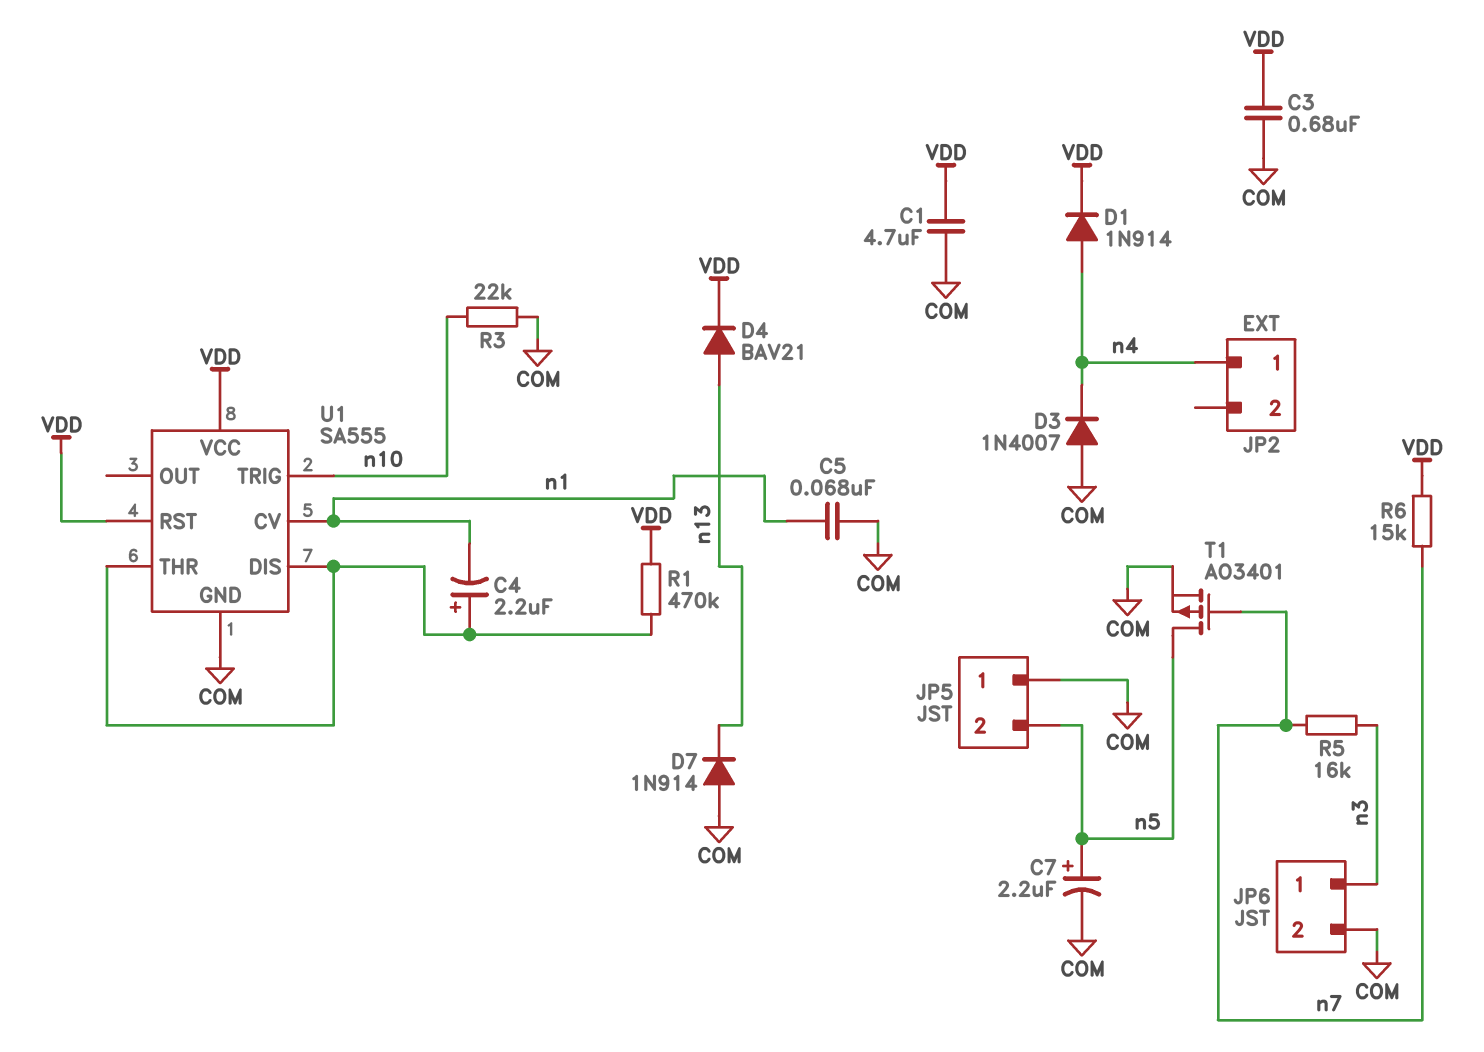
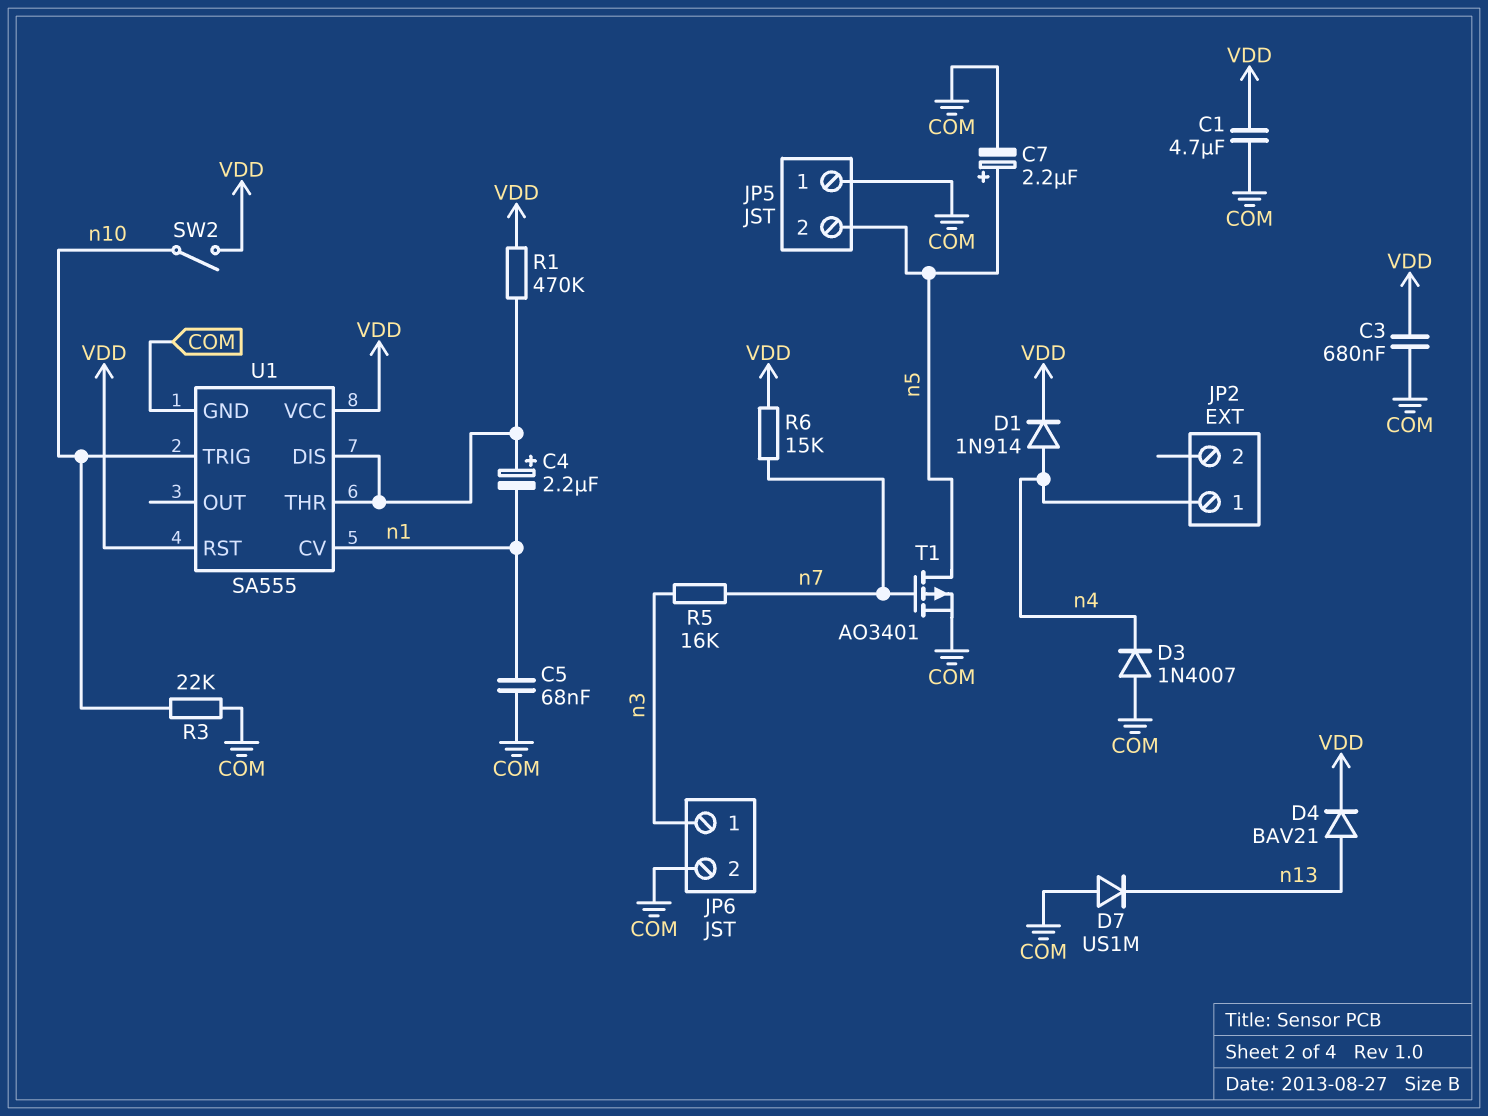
D7: diode 1N914 (A COM, K n13) -> diode US1M (A COM, K n13)
SW2: none -> switch (VDD, n10)

